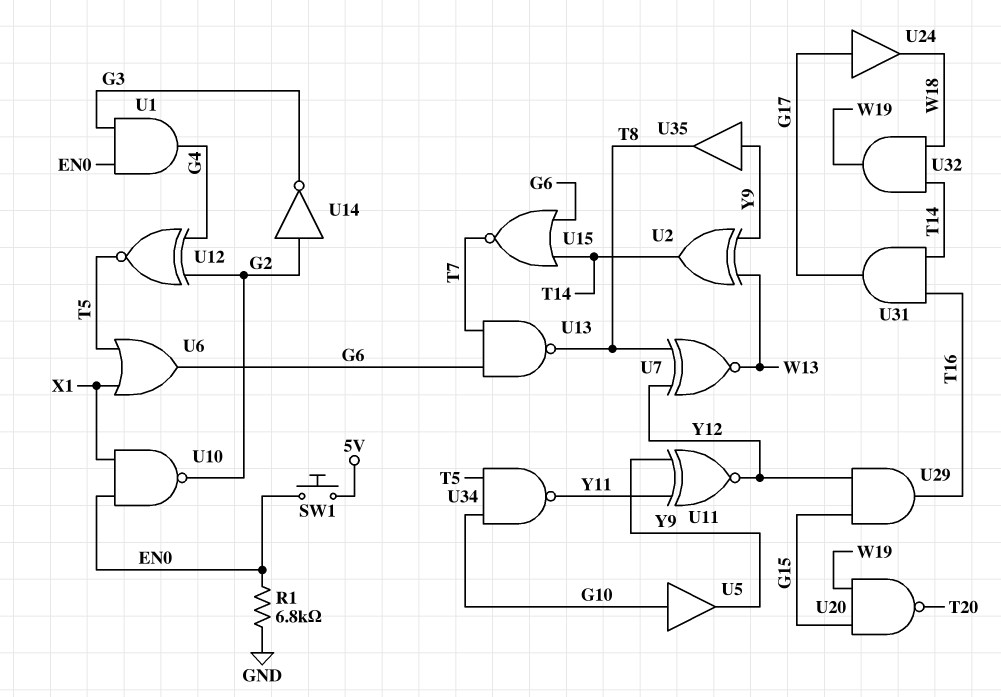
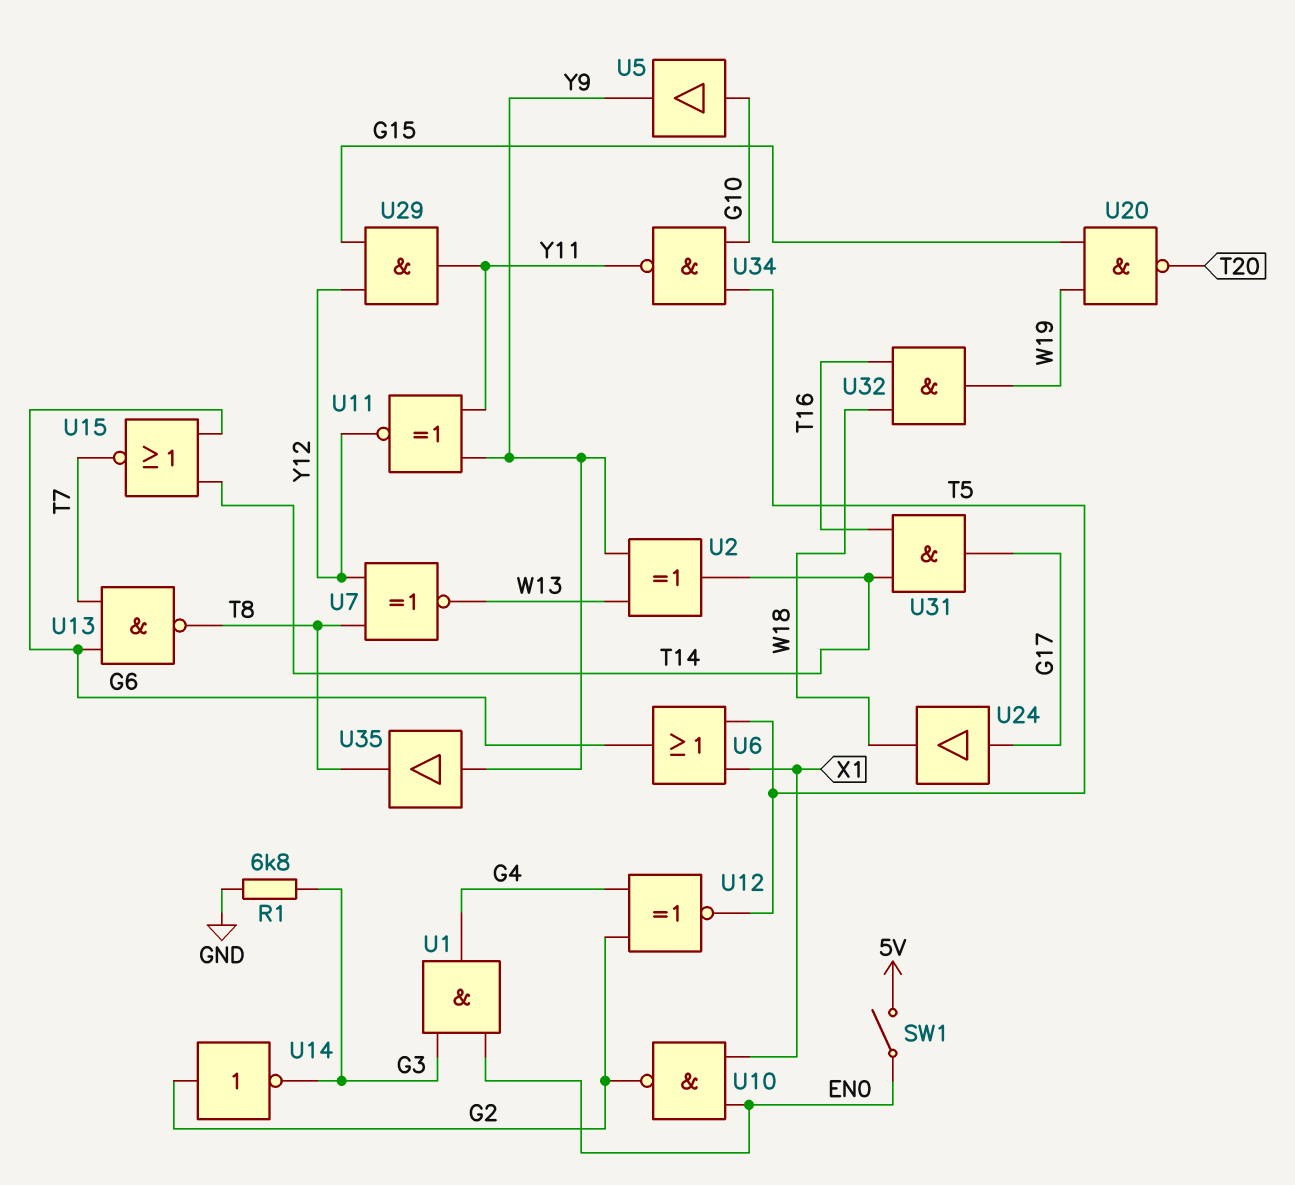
R1: 6.8k (EN0, GND) -> 6.8k (G3, GND)
SW1: button (5V, EN0) -> switch (5V, EN0)
U29: AND (in G15, in Y12, out T16) -> AND (in G15, in Y12, out Y11)
U32: AND (in T14, in W18, out W19) -> AND (in T16, in W18, out W19)

